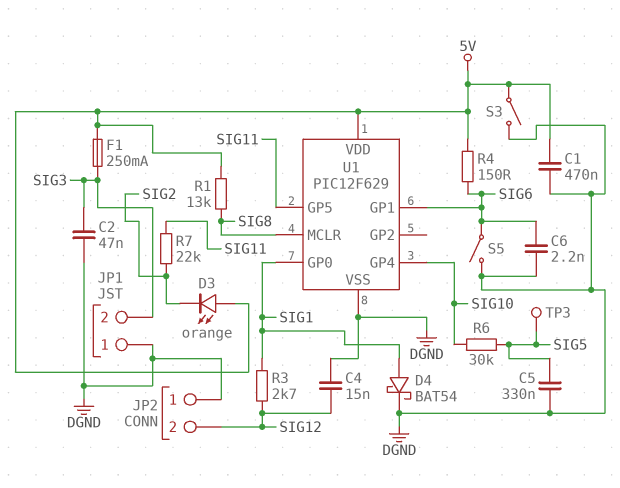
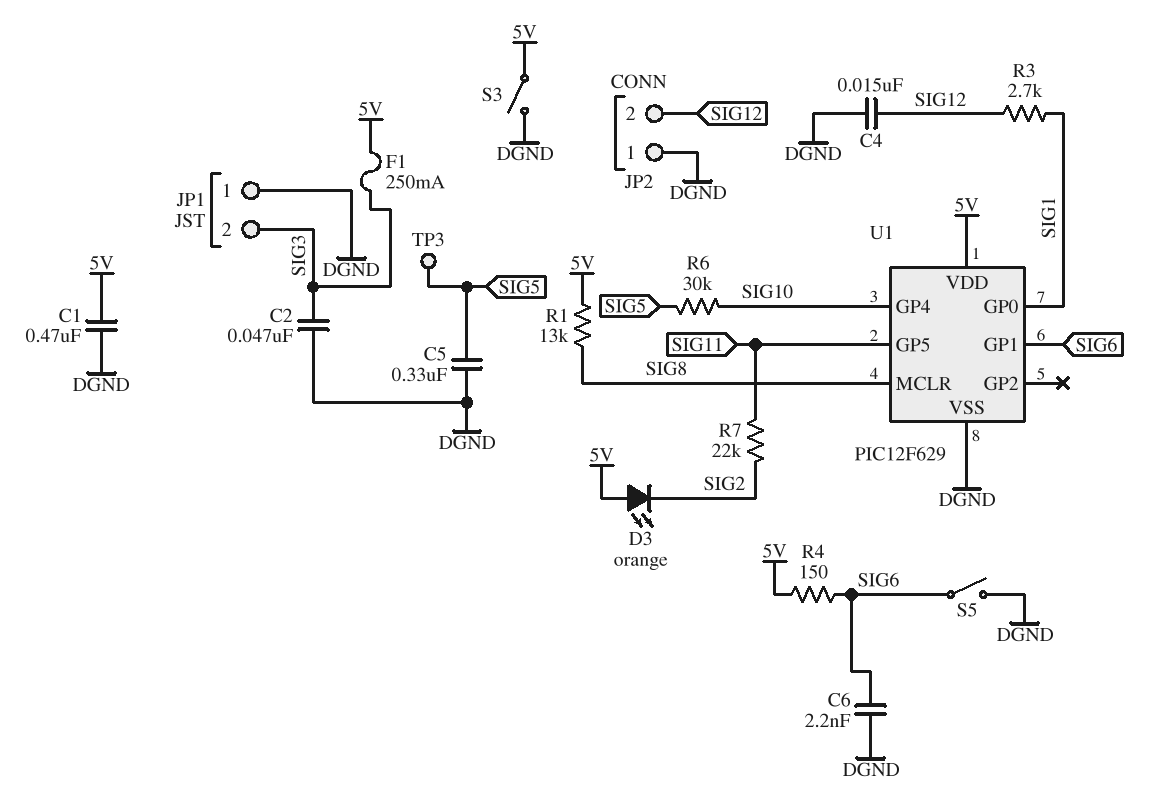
D4: schottky BAT54 (A SIG1, K DGND) -> none

